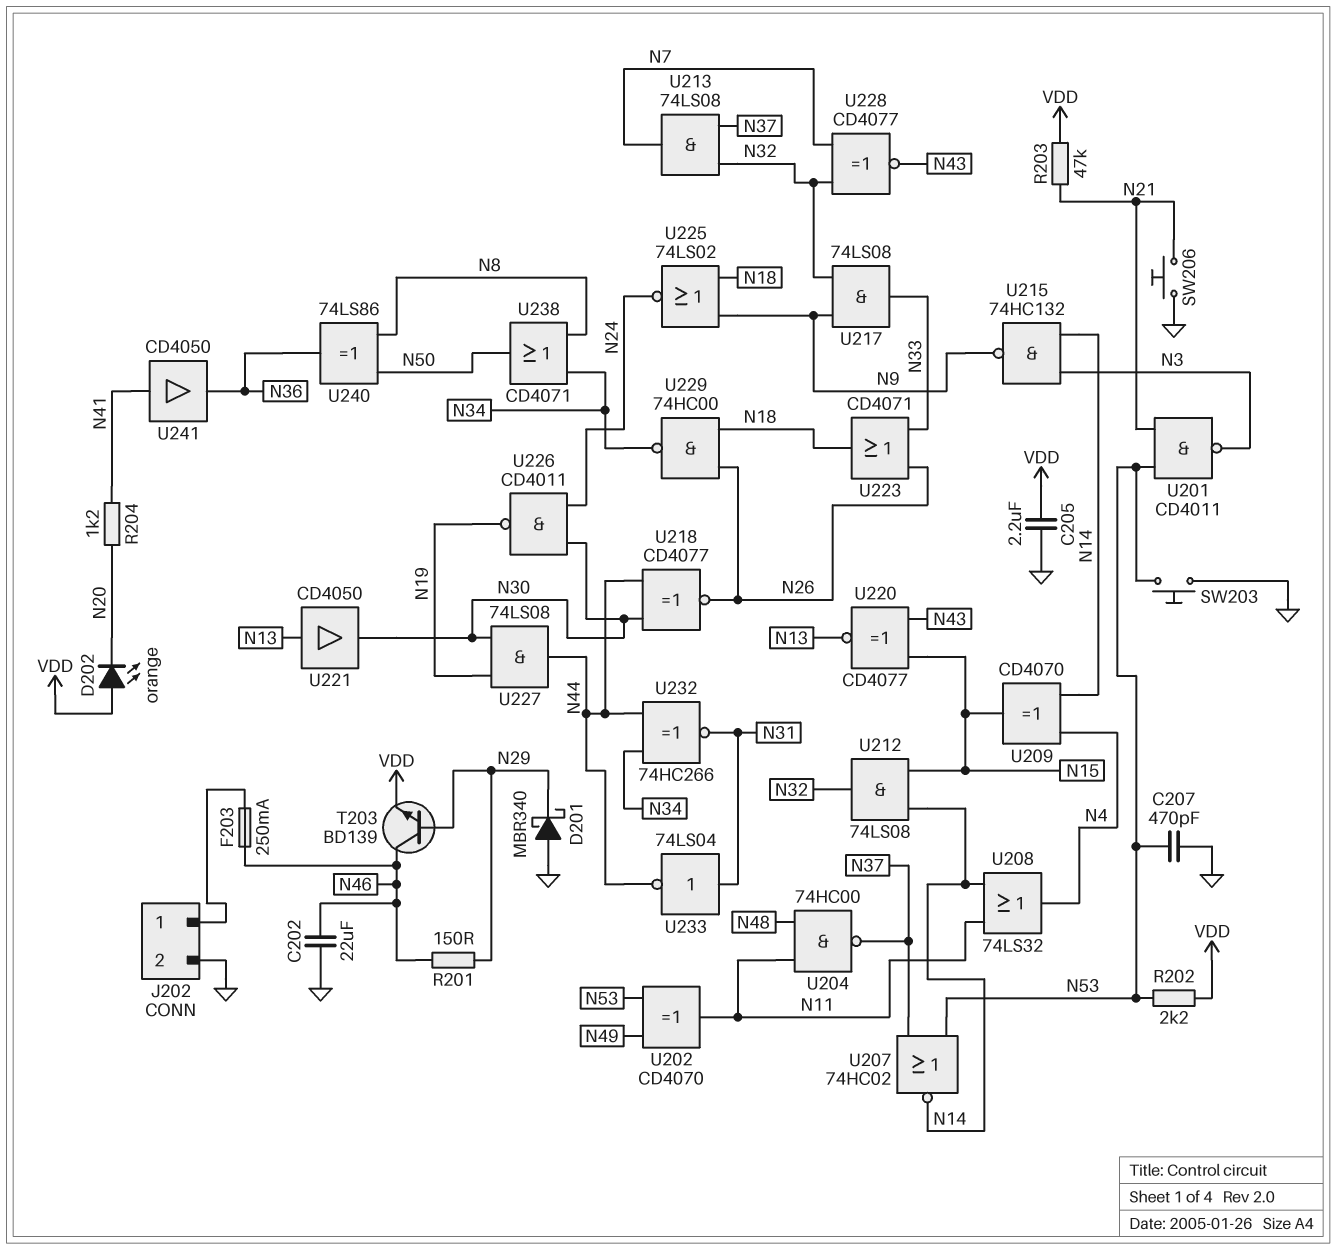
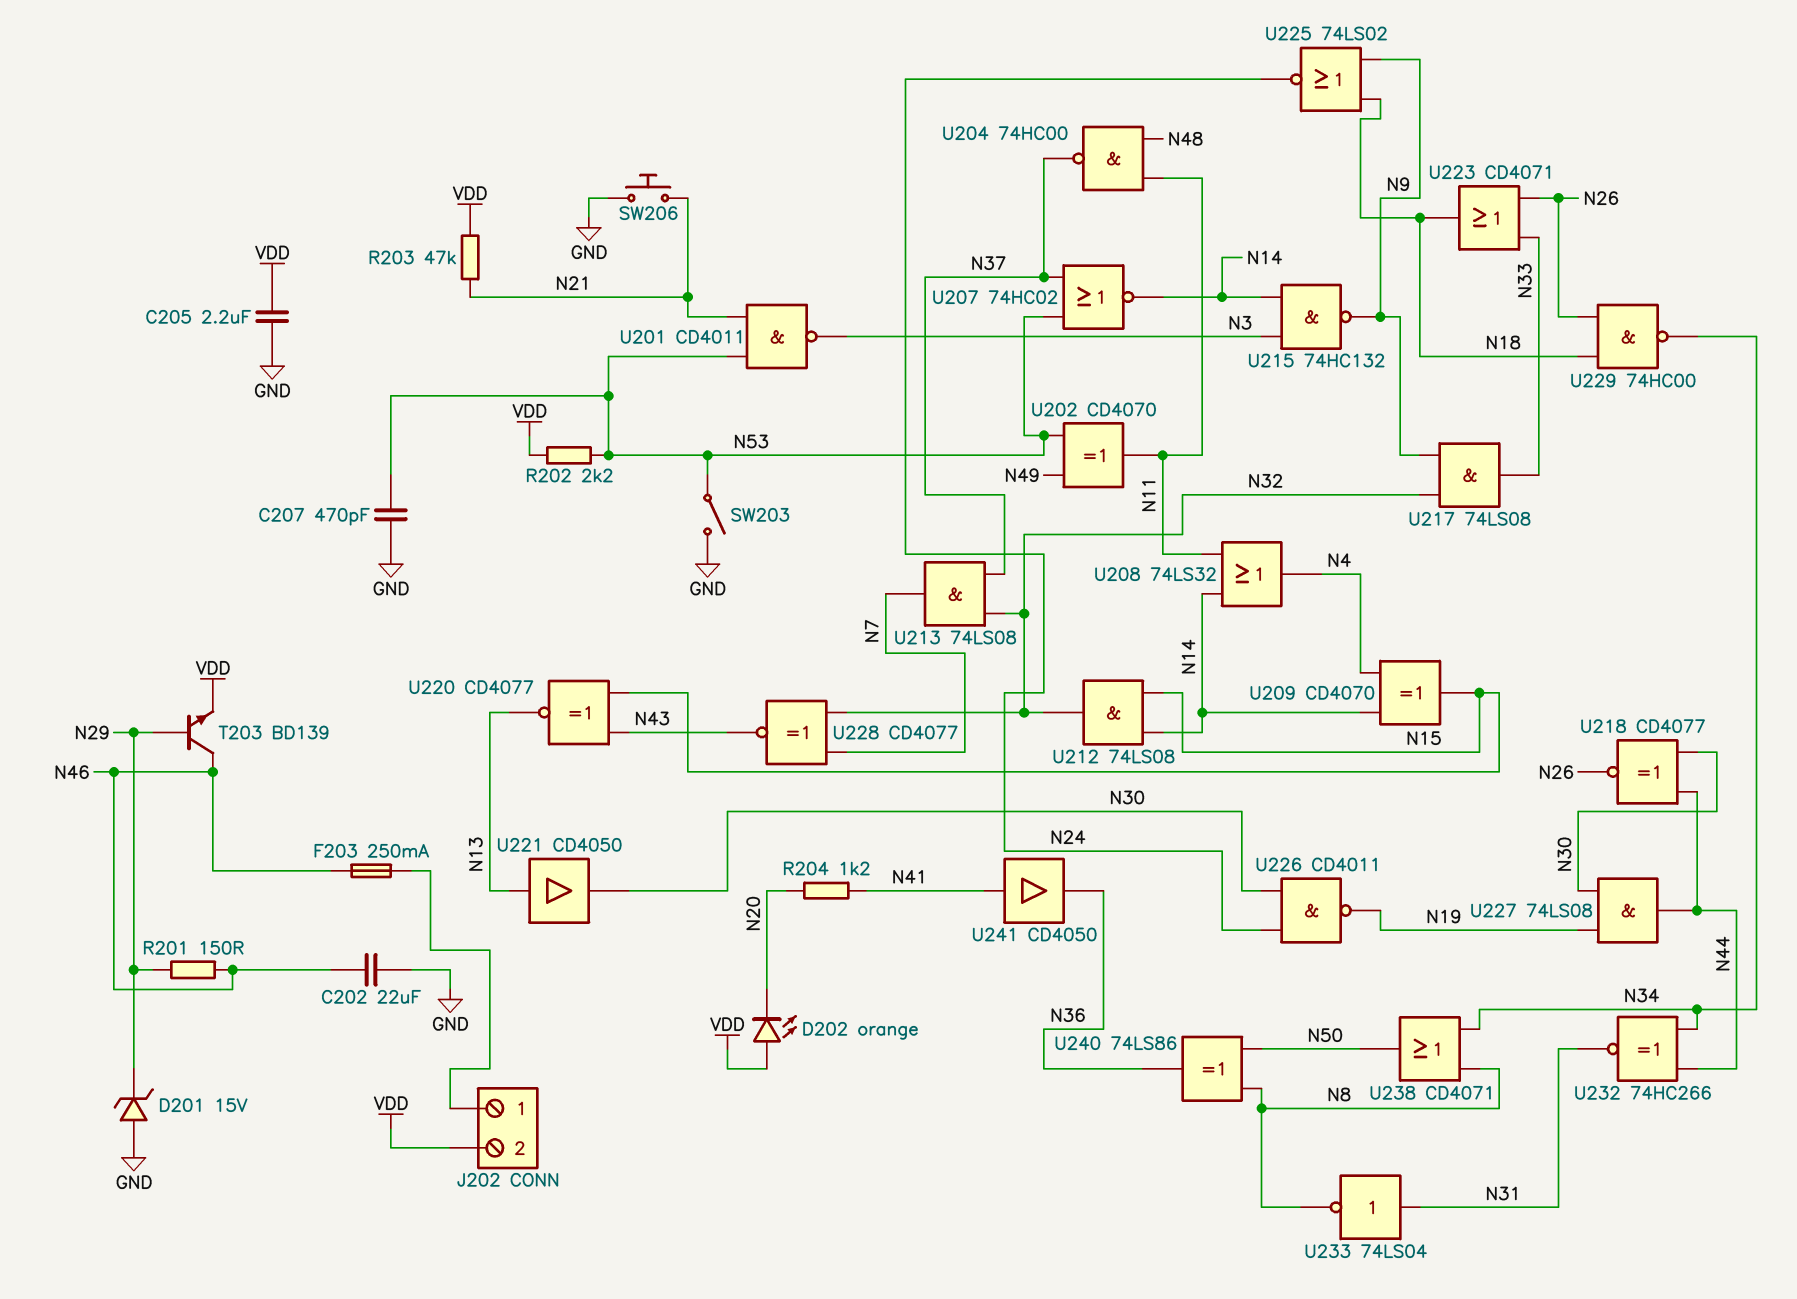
D201: schottky MBR340 (A GND, K N29) -> zener 15V (A GND, K N29)
J202 pin 2: GND -> VDD
SW203: button (GND, N53) -> switch (GND, N53)
U233: NOT 74LS04 (in N31, out N44) -> NOT 74LS04 (in N31, out N8)

